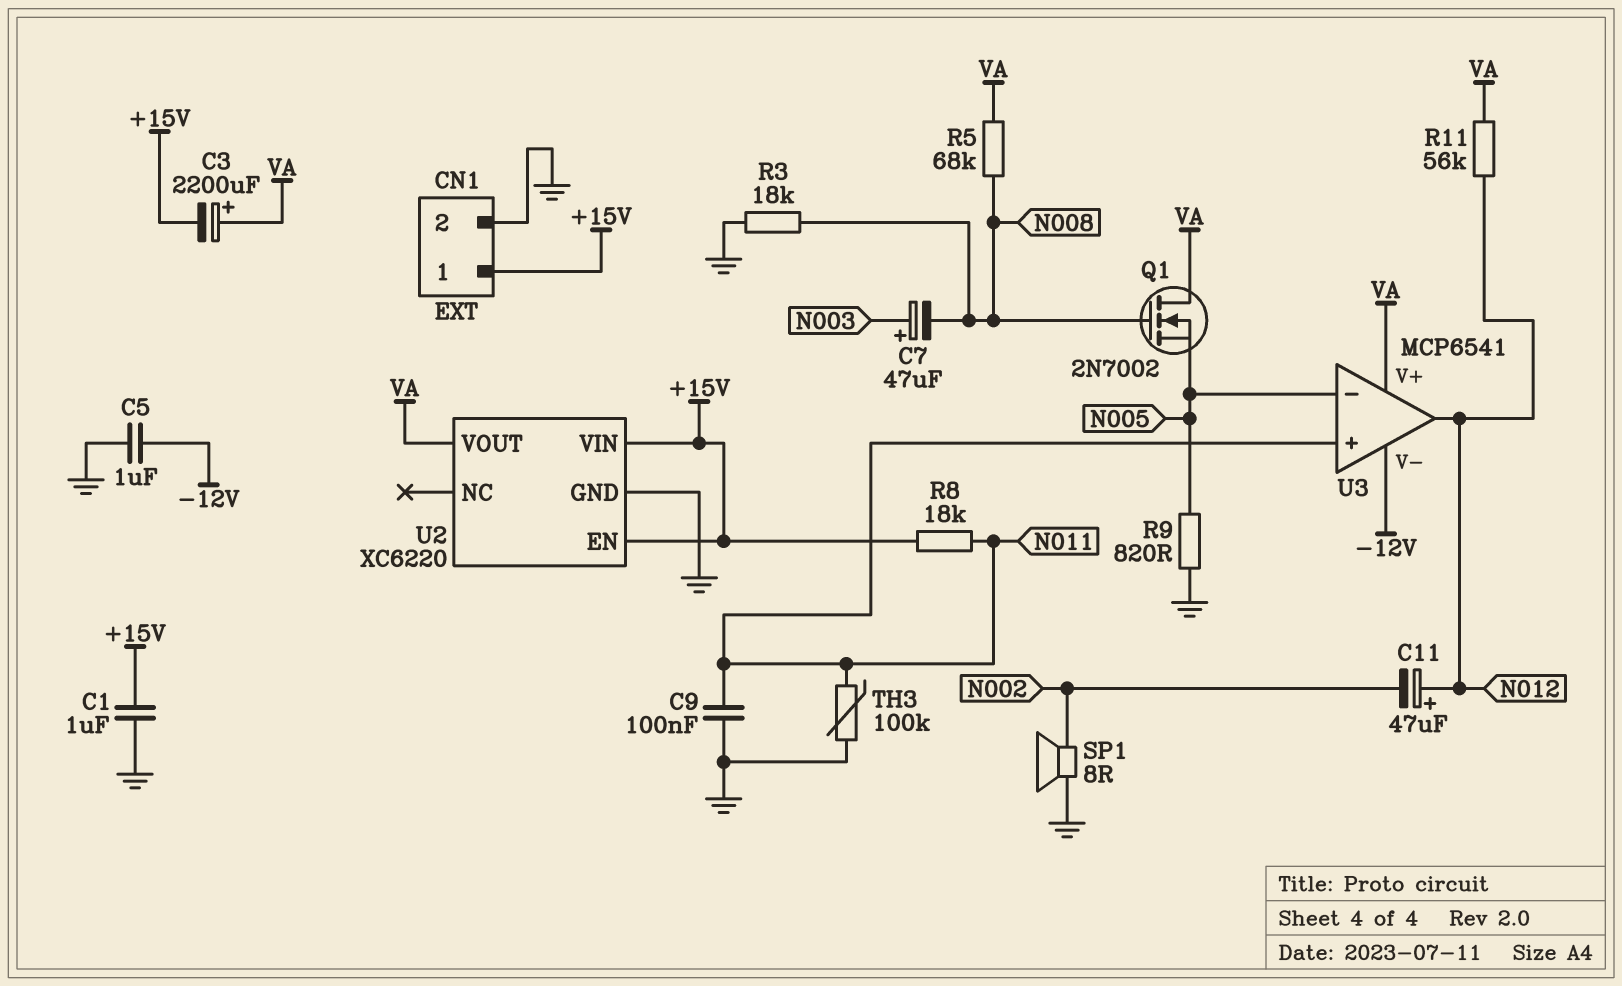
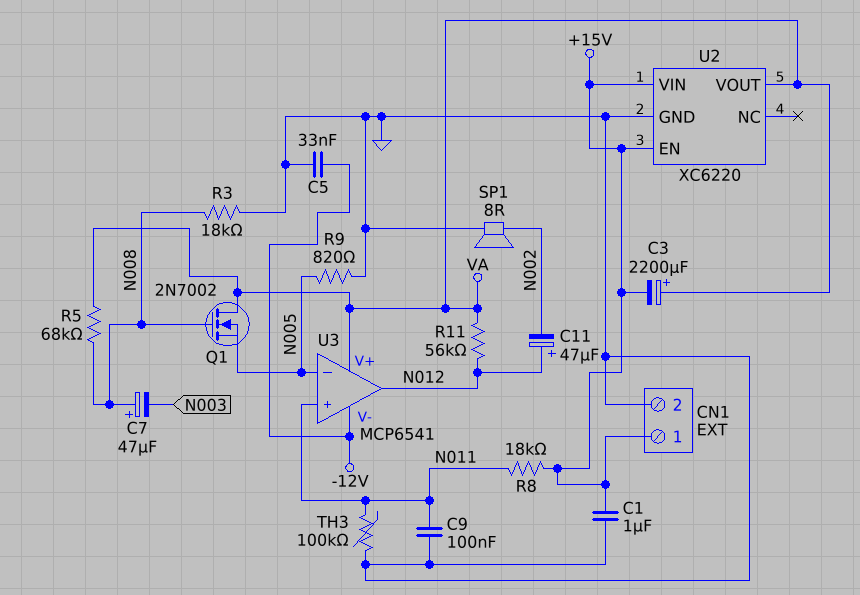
C5: 1uF (-12V, GND) -> 33nF (-12V, GND)
C7: 47uF (plus N003, minus N008) -> 47uF (plus N008, minus N003)

